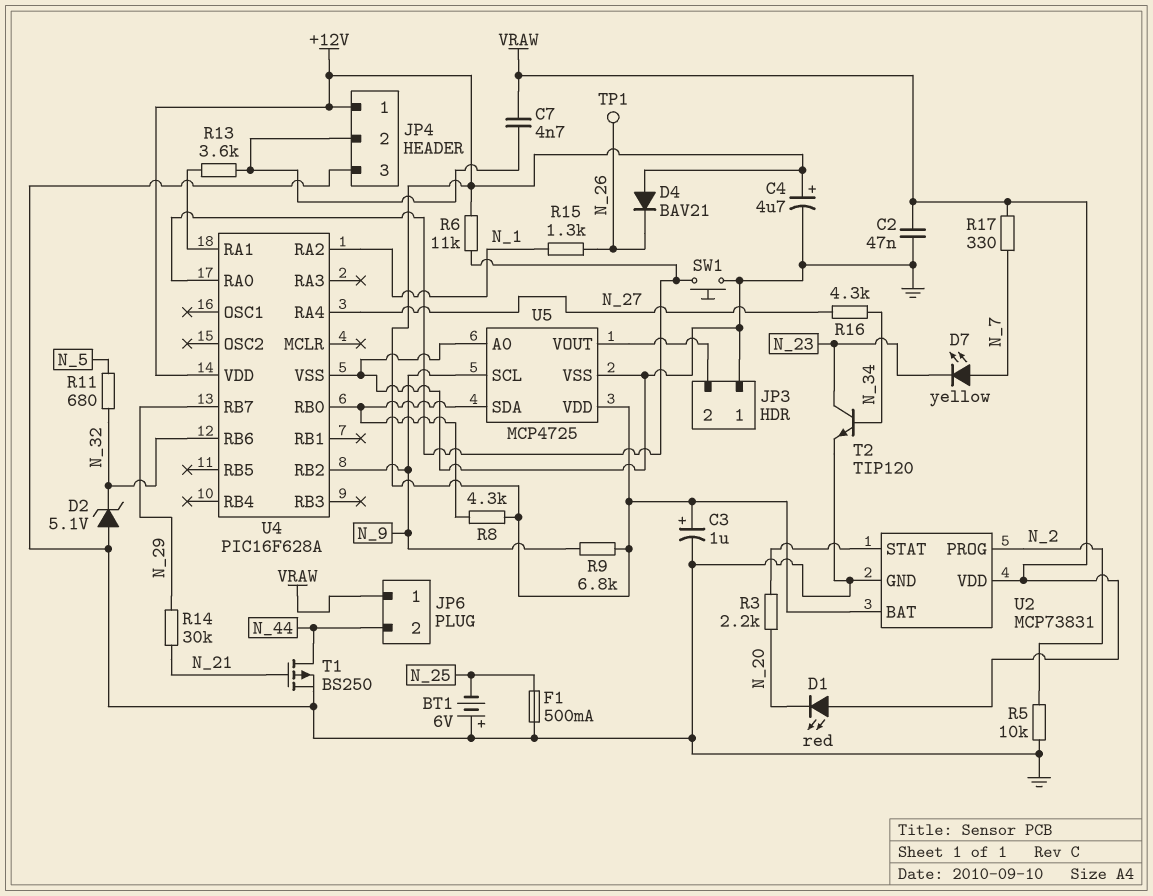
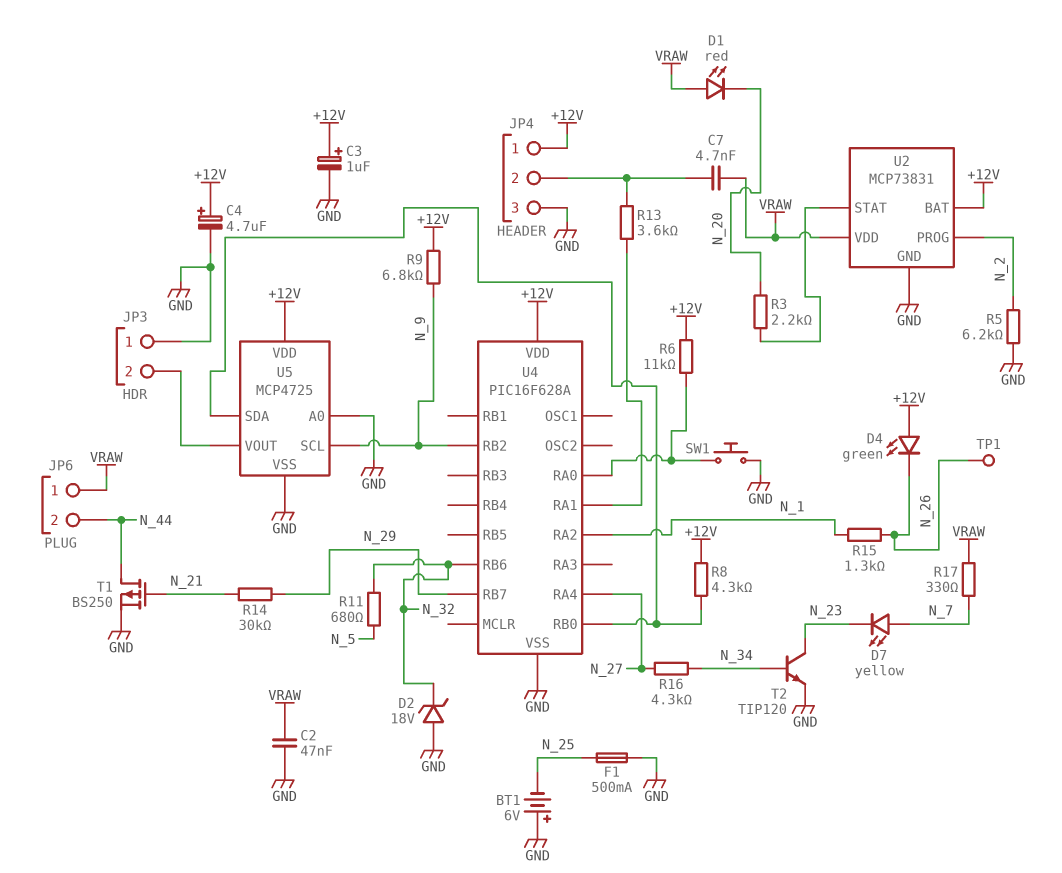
D2: zener 5.1V (A GND, K N_32) -> zener 18V (A GND, K N_32)
D4: diode BAV21 (A +12V, K N_26) -> LED green (A +12V, K N_26)
R5: 10k (GND, N_2) -> 6.2k (GND, N_2)

